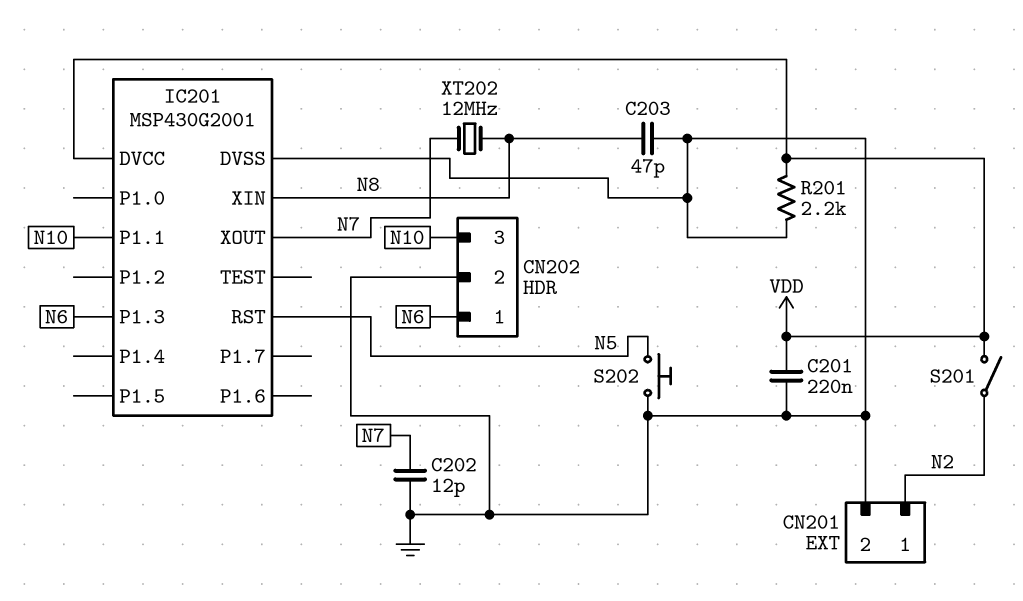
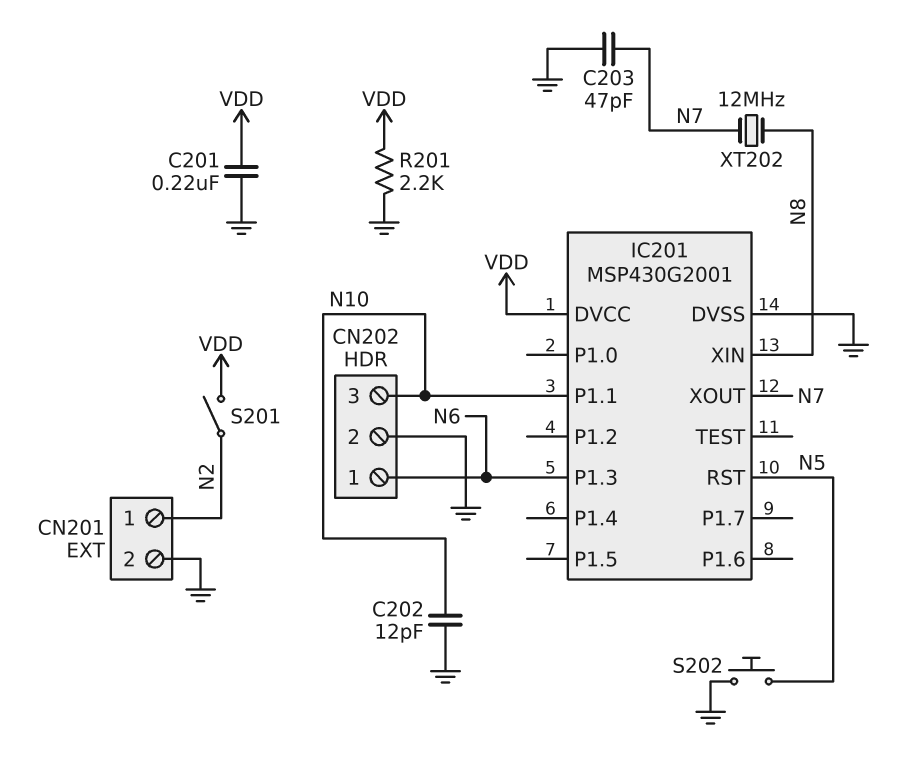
C202: 12pF (GND, N7) -> 12pF (GND, N10)
C203: 47pF (GND, N8) -> 47pF (GND, N7)

